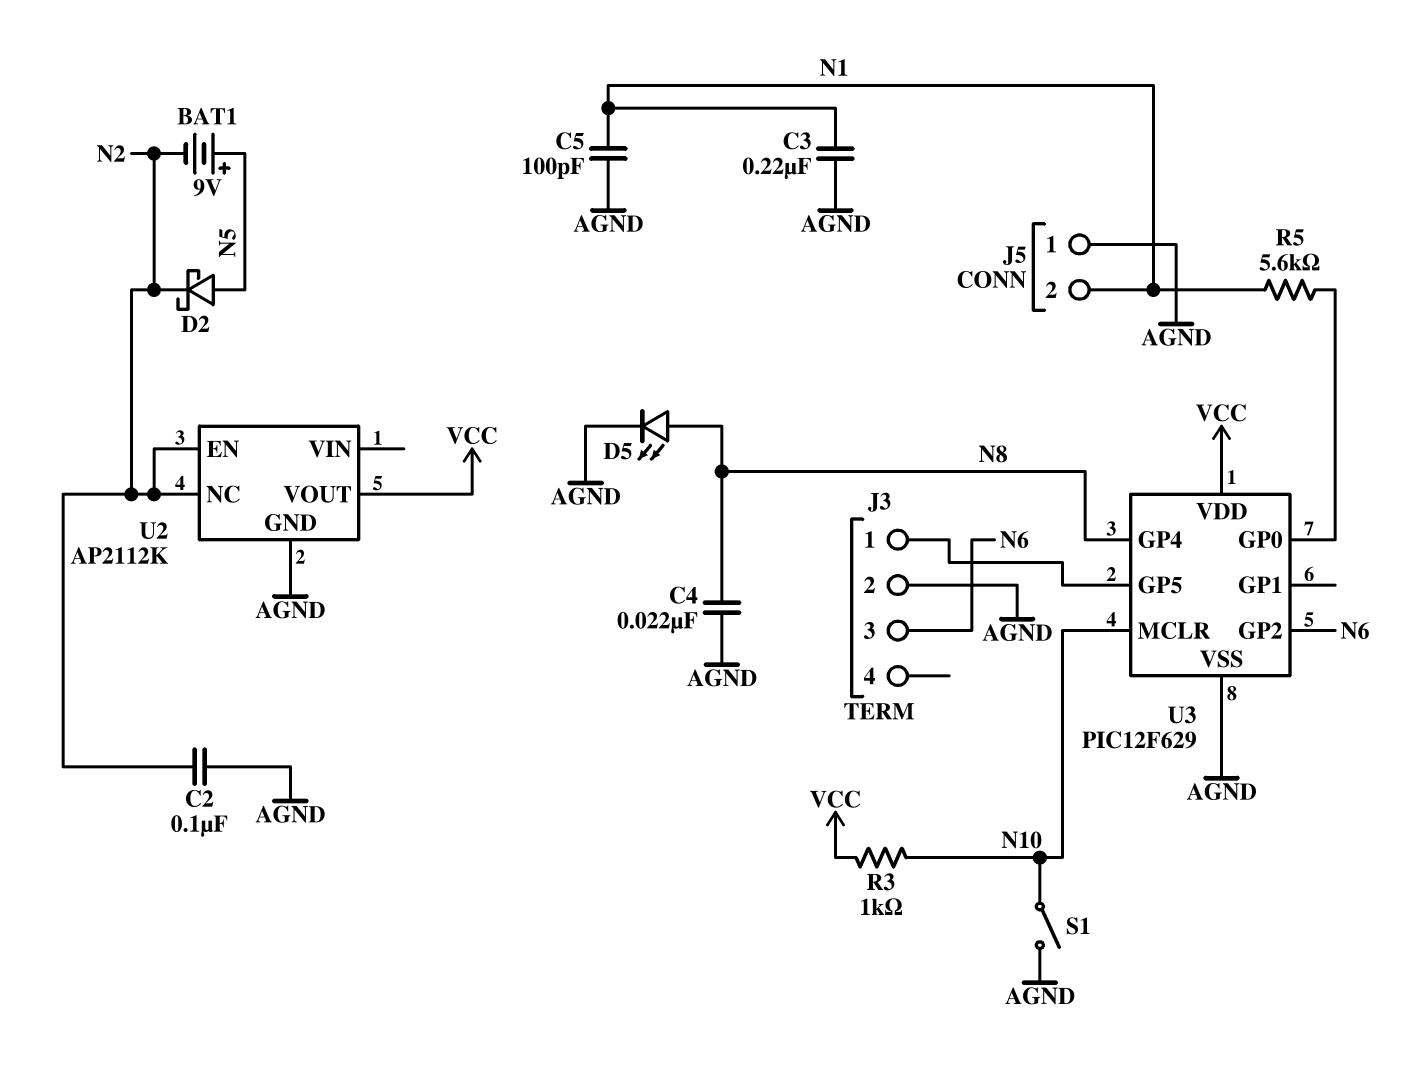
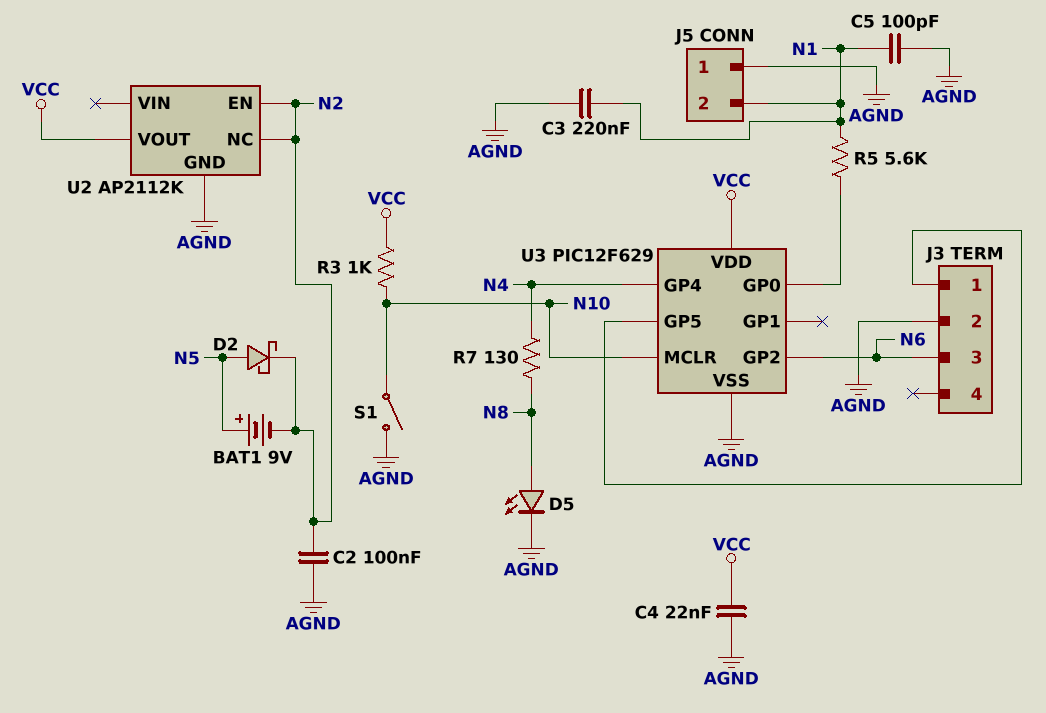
C4: 22nF (AGND, N8) -> 22nF (AGND, VCC)
R7: none -> 130 (N4, N8)
U3 pin GP4: N8 -> N4

